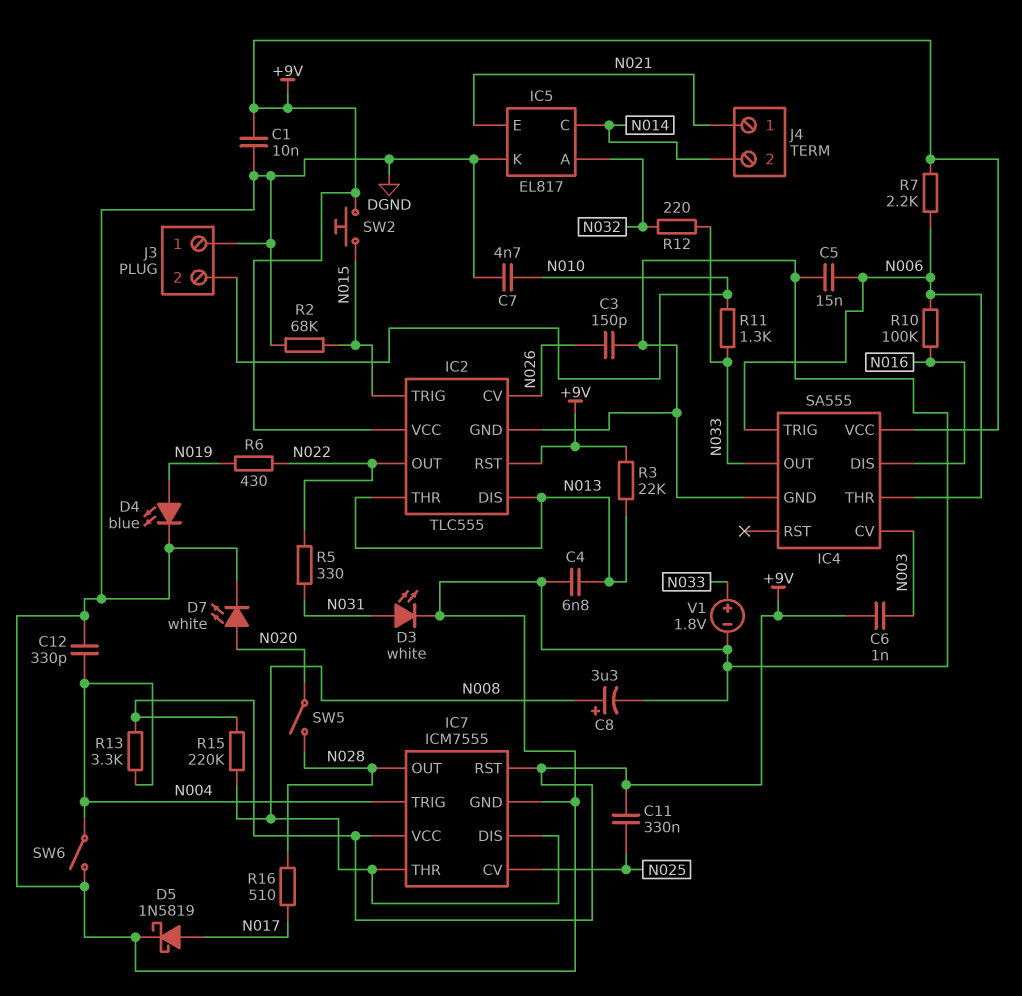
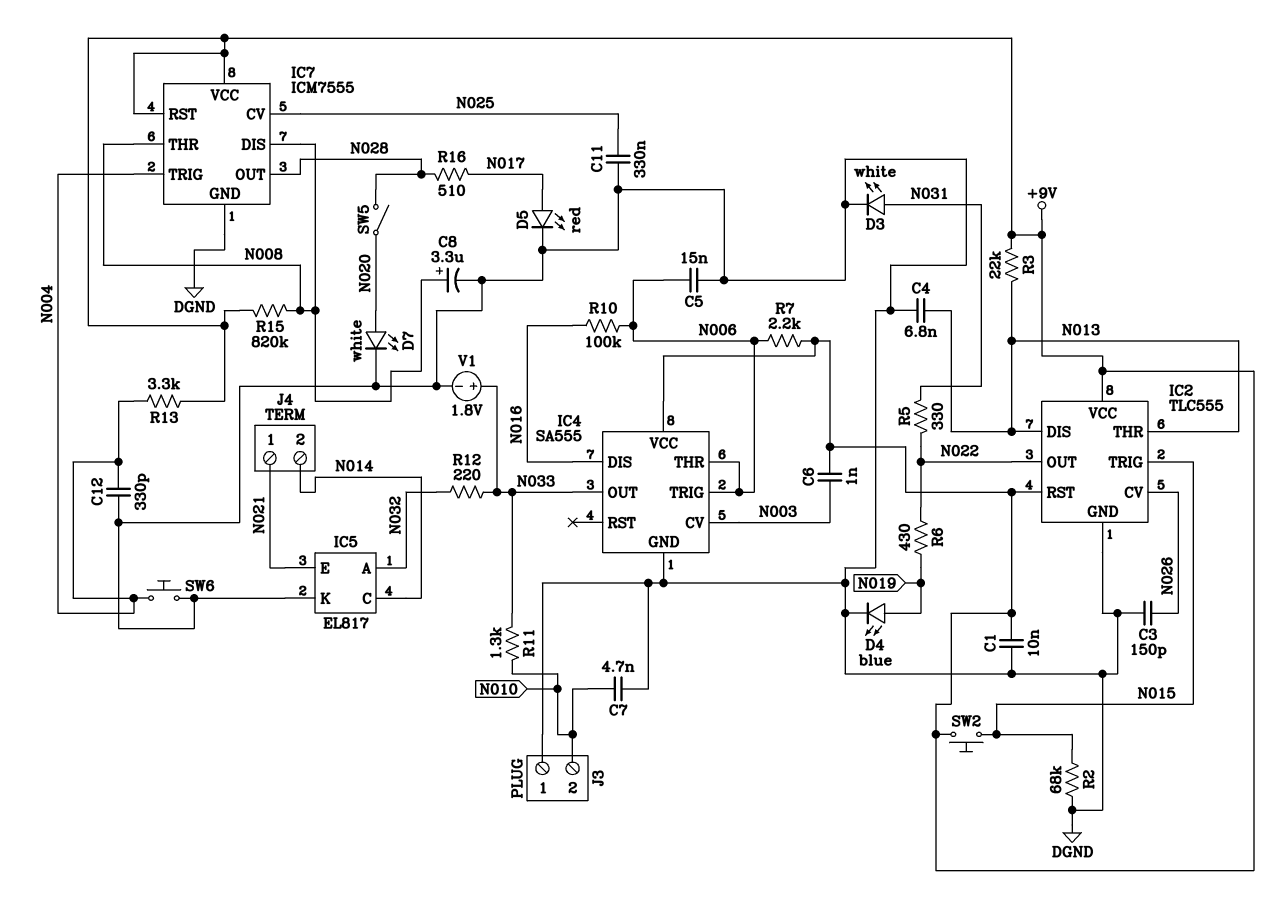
C11: 330nF (+9V, N025) -> 330nF (DGND, N025)
D5: schottky 1N5819 (A N017, K DGND) -> LED red (A N017, K DGND)
R15: 220k (+9V, N008) -> 820k (+9V, N008)
SW6: switch (DGND, N004) -> button (DGND, N004)

